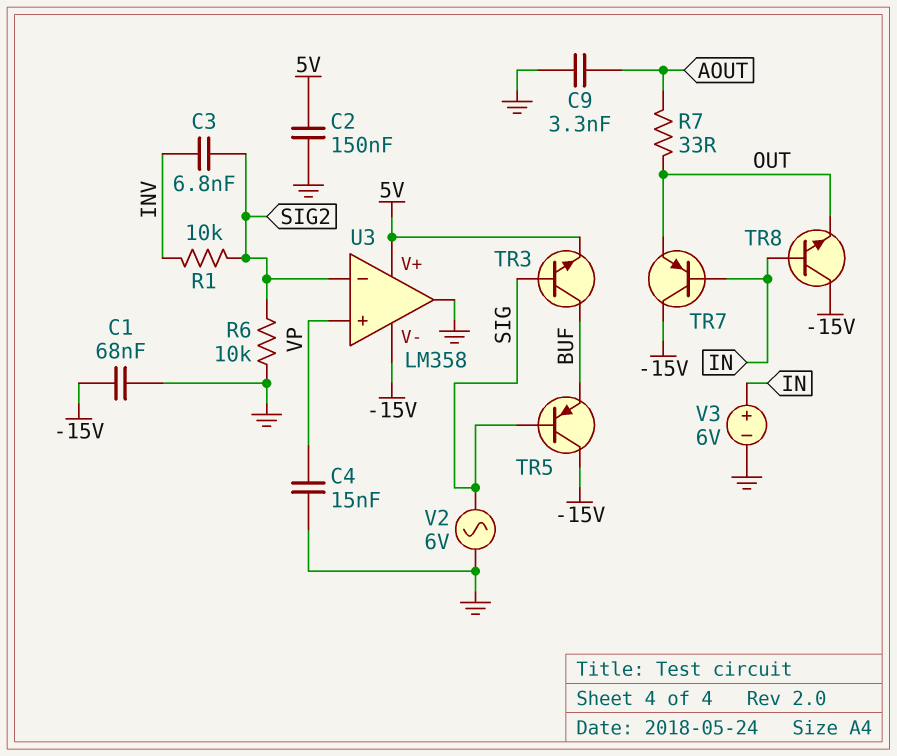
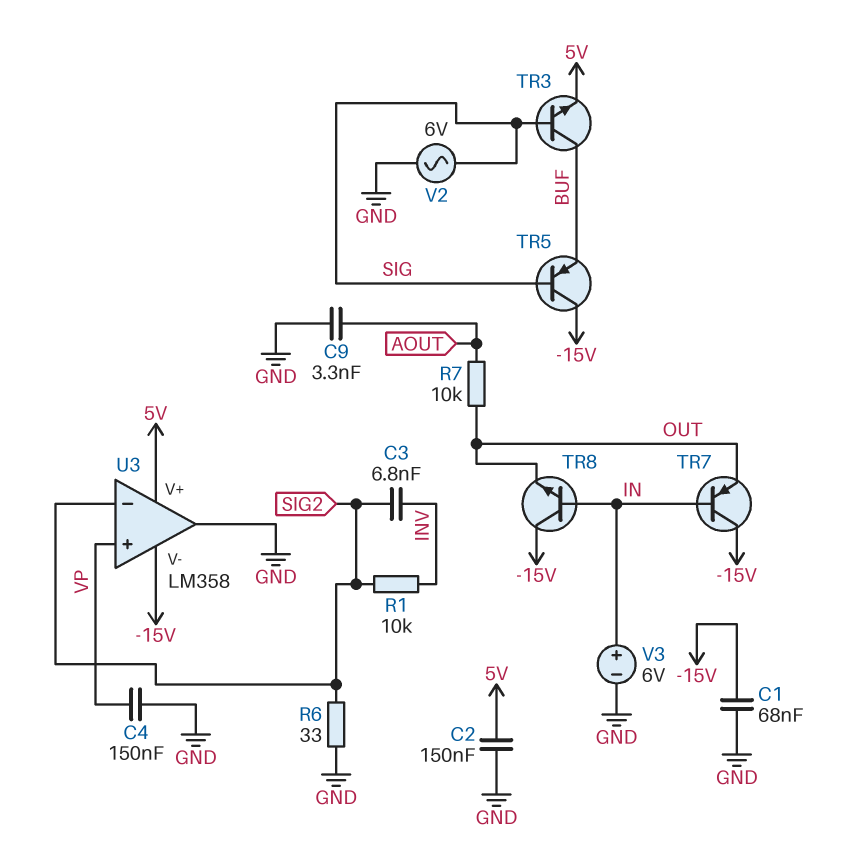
C4: 15nF (GND, VP) -> 150nF (GND, VP)
R6: 10k (GND, SIG2) -> 33 (GND, SIG2)
R7: 33 (AOUT, OUT) -> 10k (AOUT, OUT)

